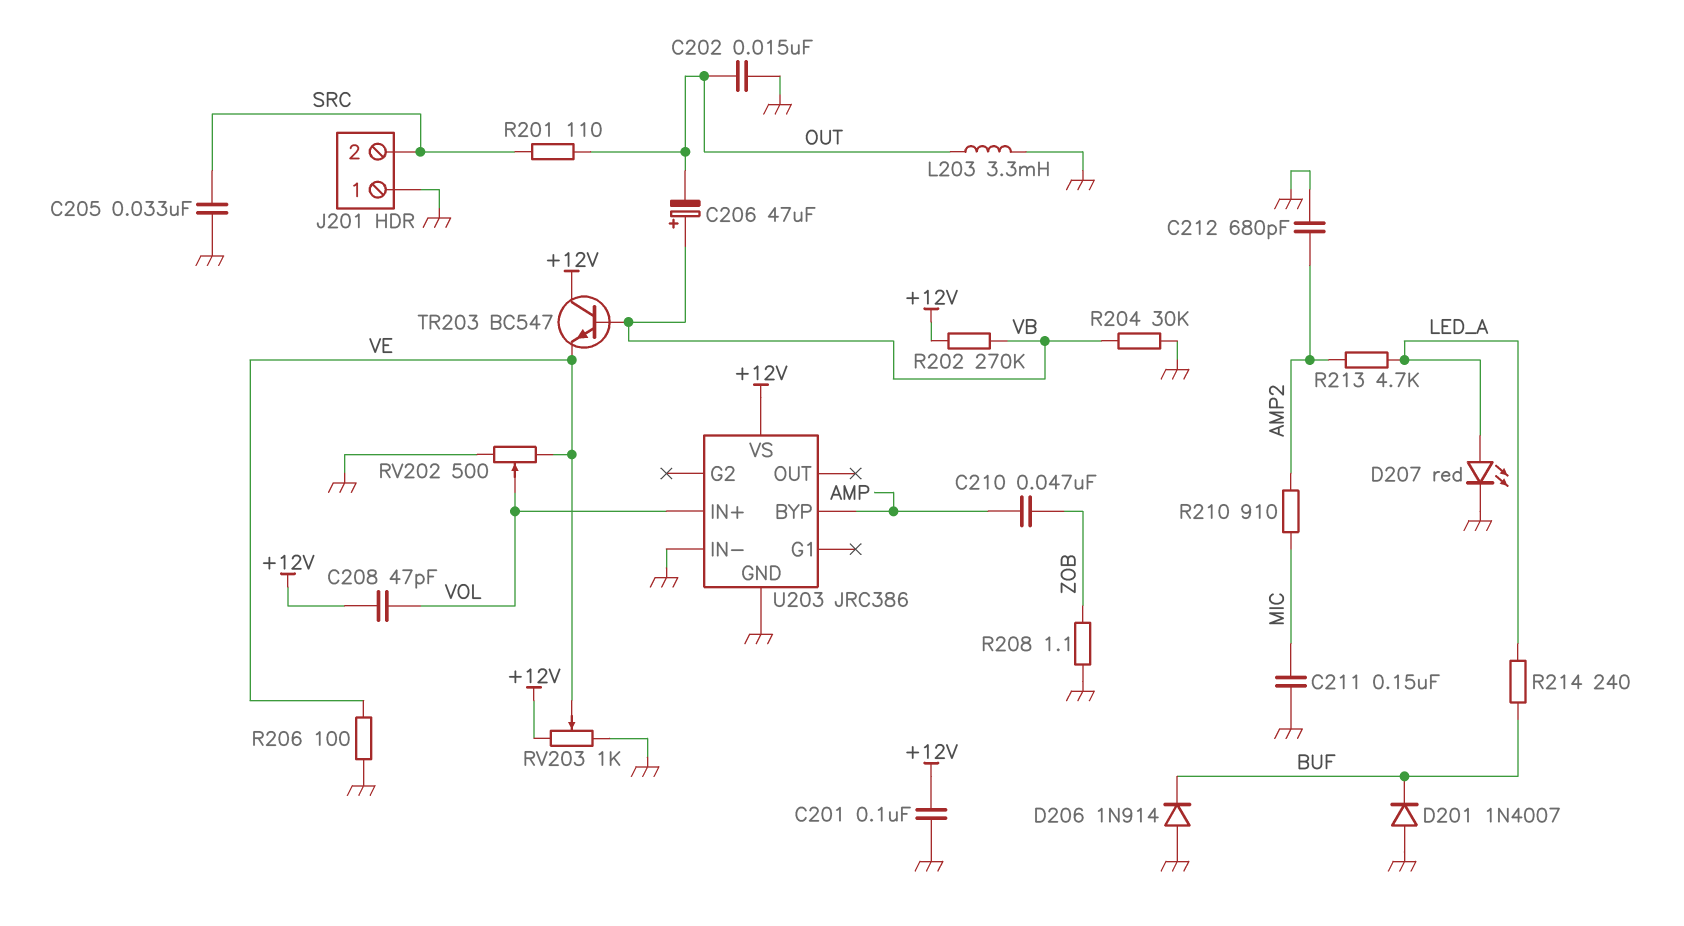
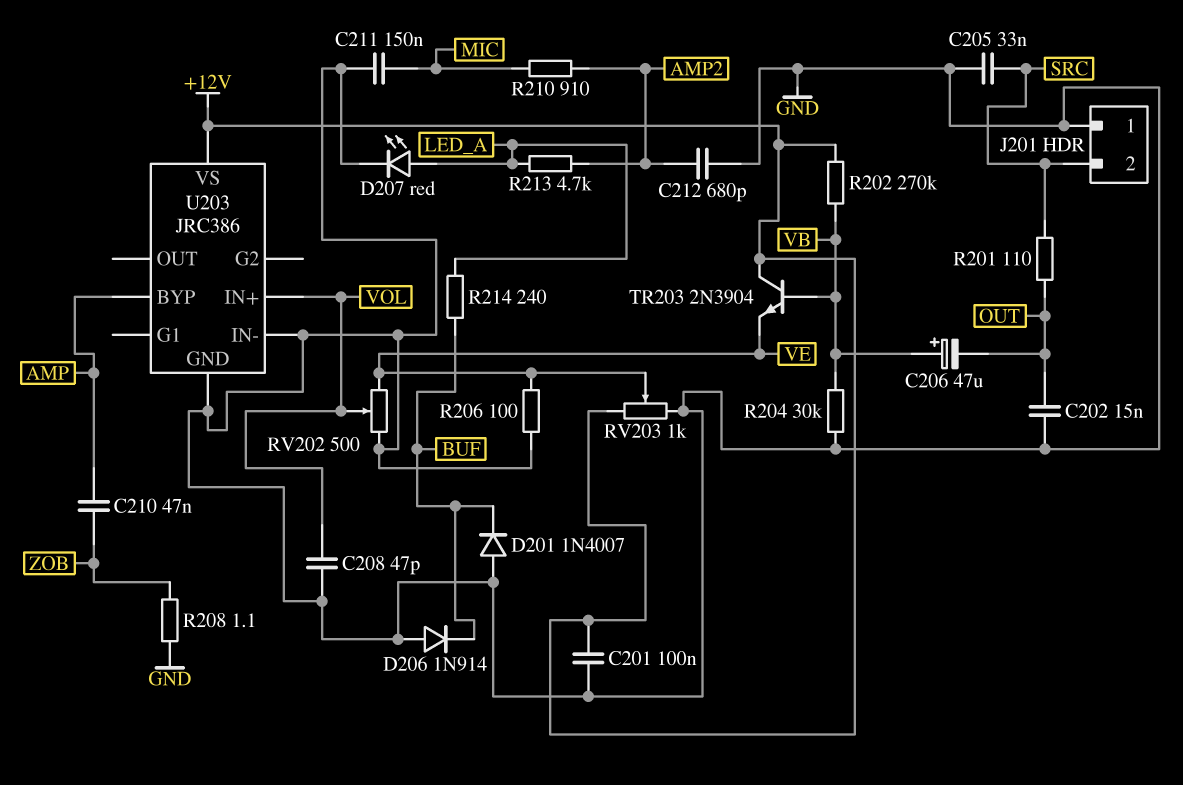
C208: 47pF (+12V, VOL) -> 47pF (GND, VOL)
L203: 3.3mH (GND, OUT) -> none
TR203: NPN BC547 (B VB, C +12V, E VE) -> NPN 2N3904 (B VB, C +12V, E VE)

